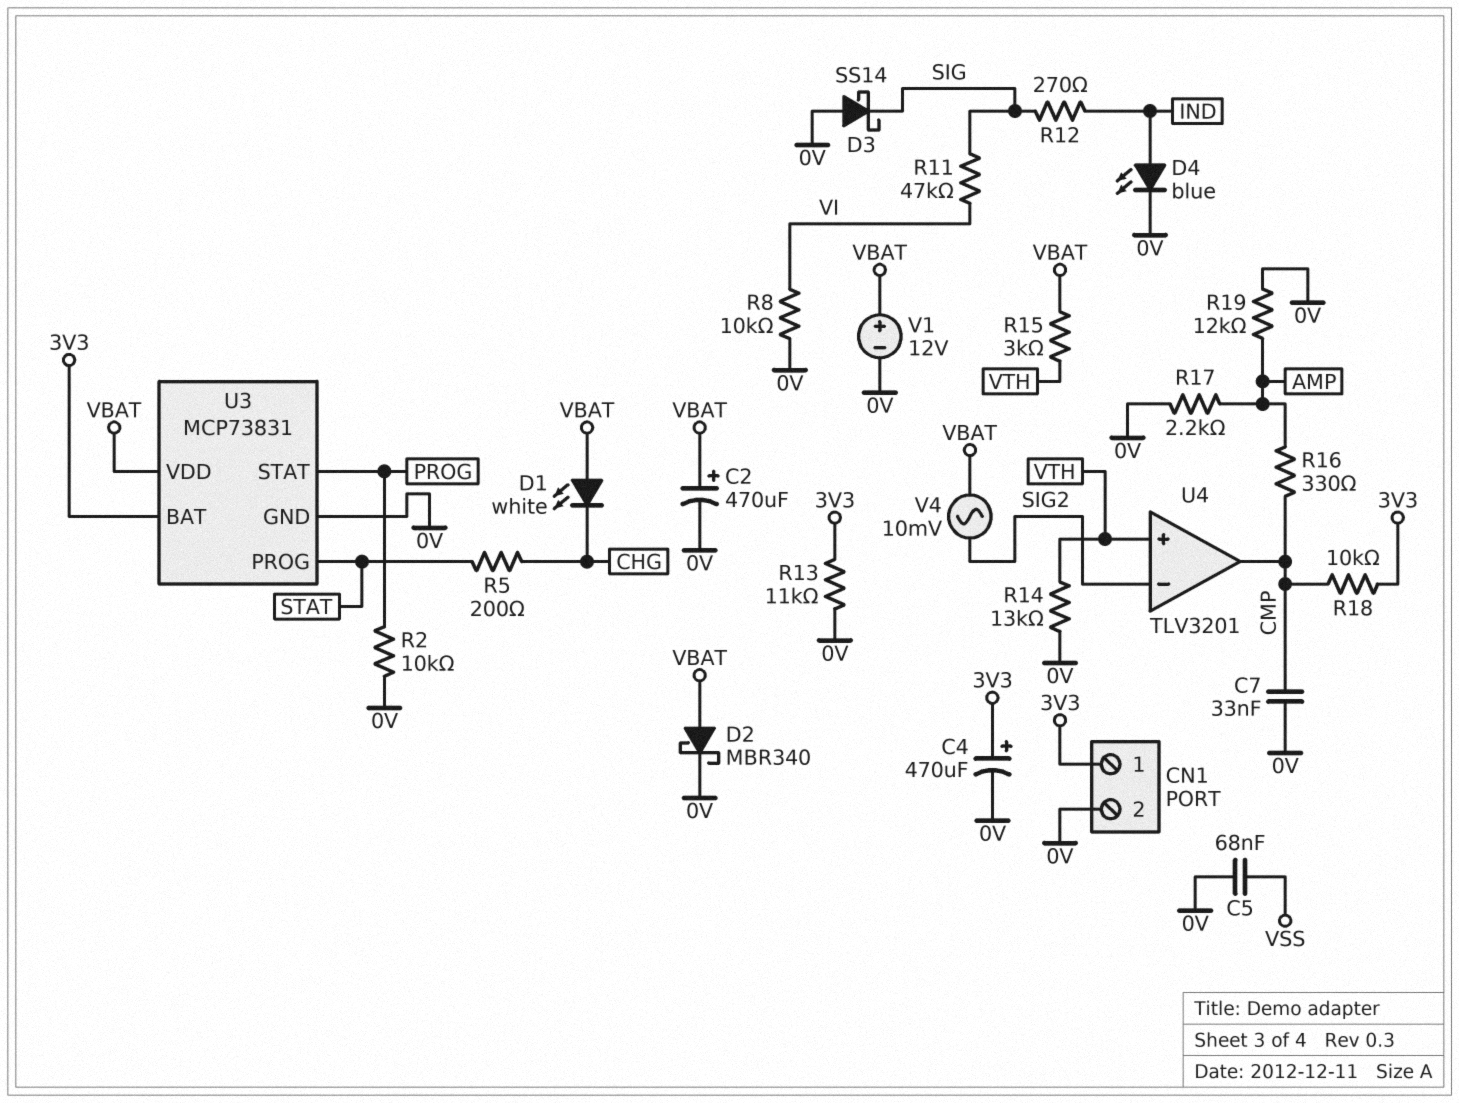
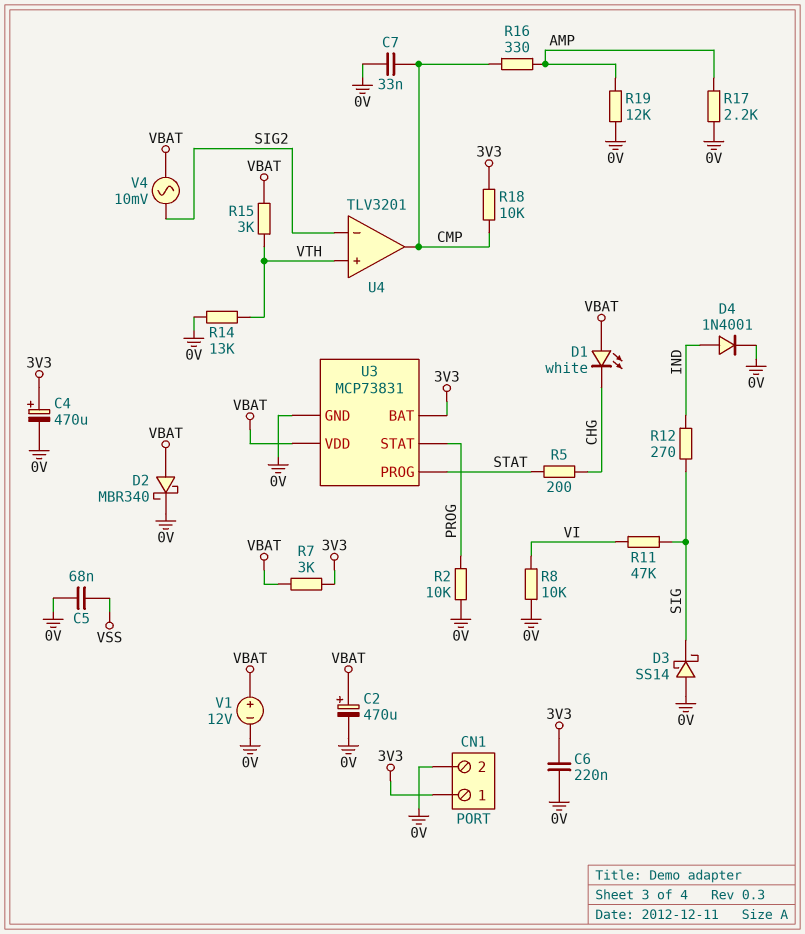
C6: none -> 220nF (0V, 3V3)
D4: LED blue (A IND, K 0V) -> diode 1N4001 (A IND, K 0V)
R7: none -> 3k (3V3, VBAT)
R13: 11k (0V, 3V3) -> none

